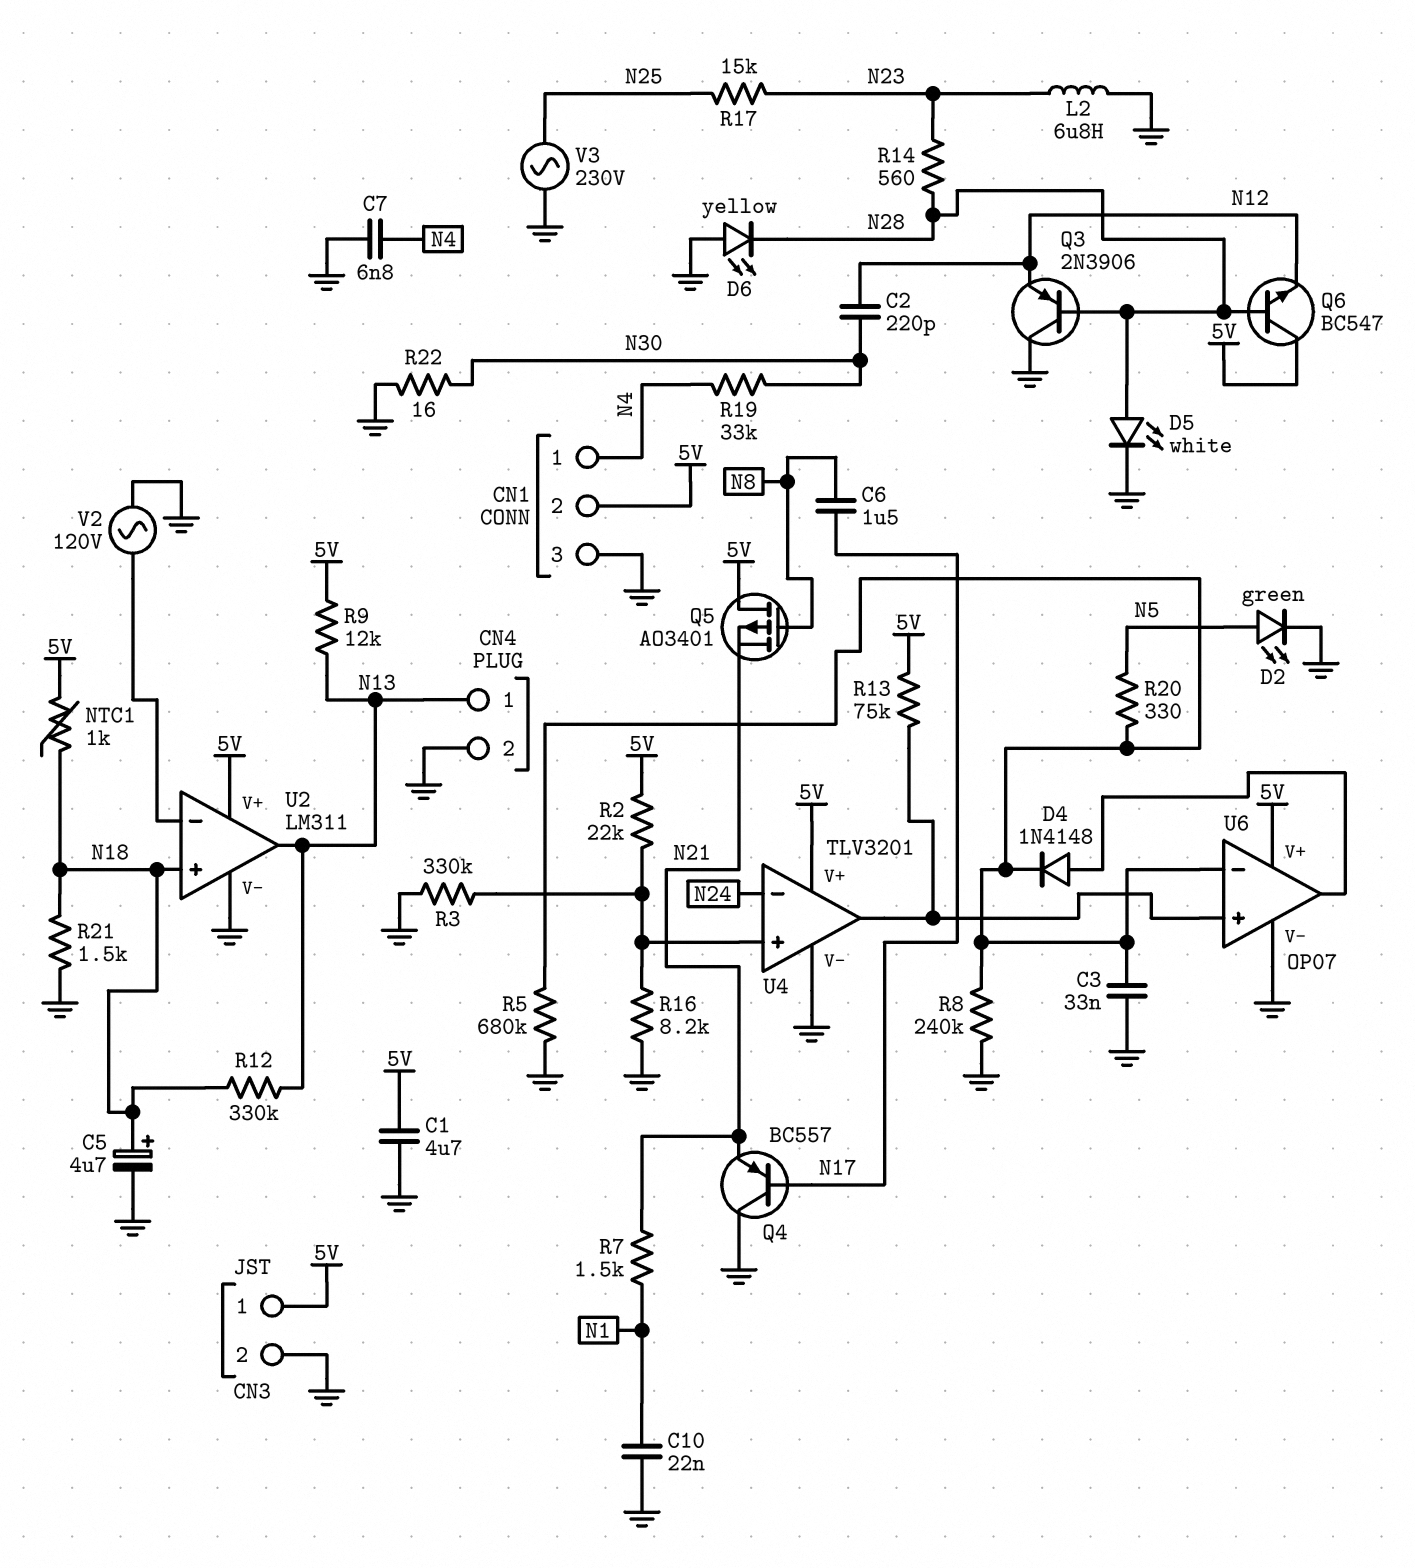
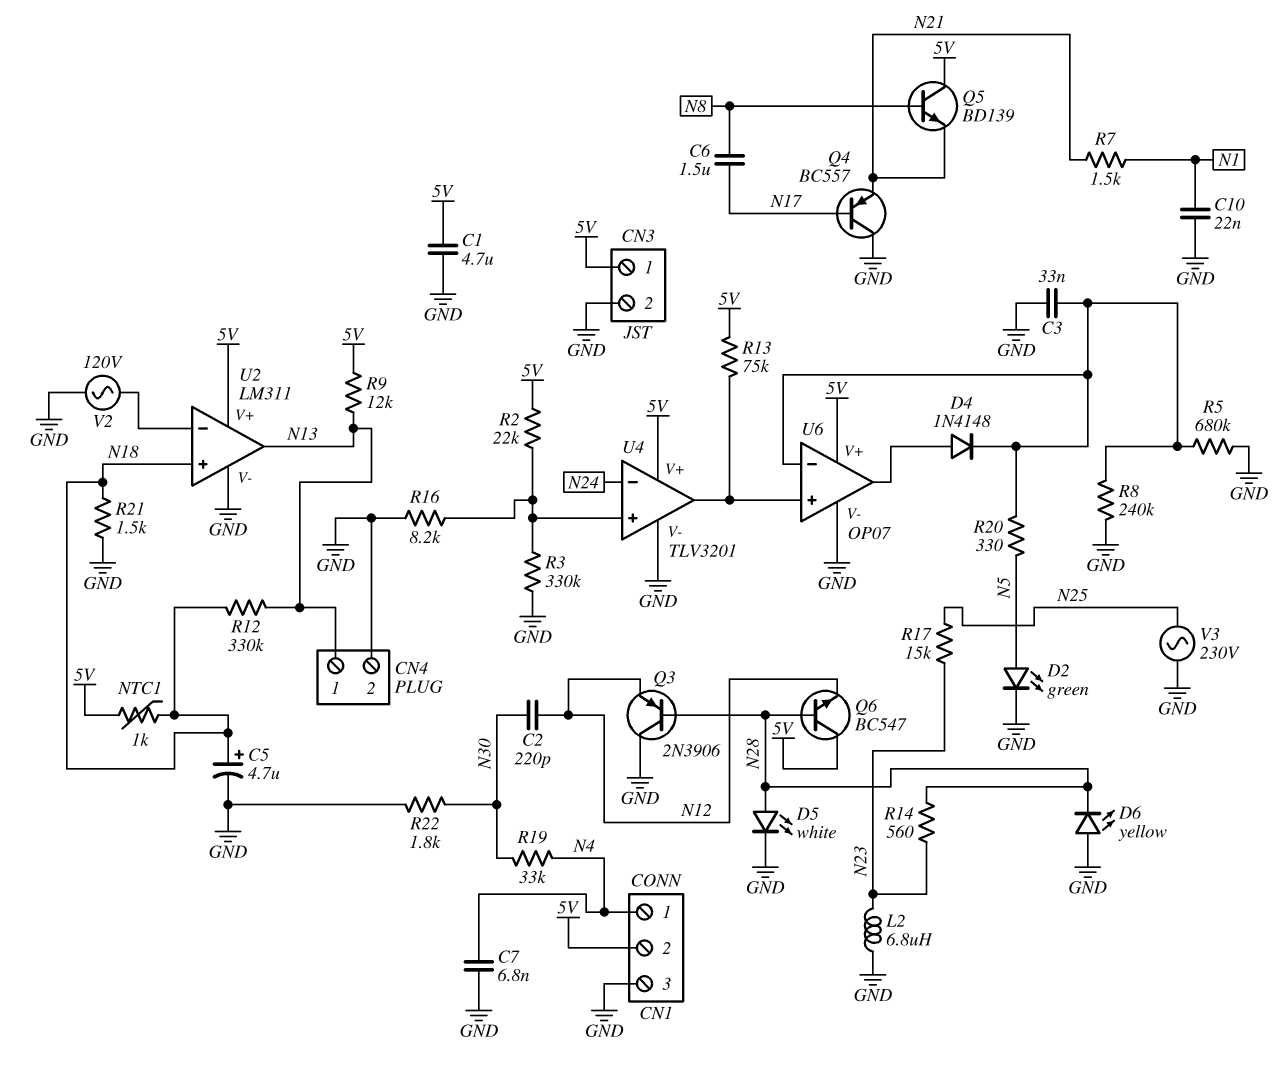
Q5: PMOS AO3401 (G N8, D 5V, S N21) -> NPN BD139 (B N8, C 5V, E N21)
R22: 16 (GND, N30) -> 1.8k (GND, N30)

